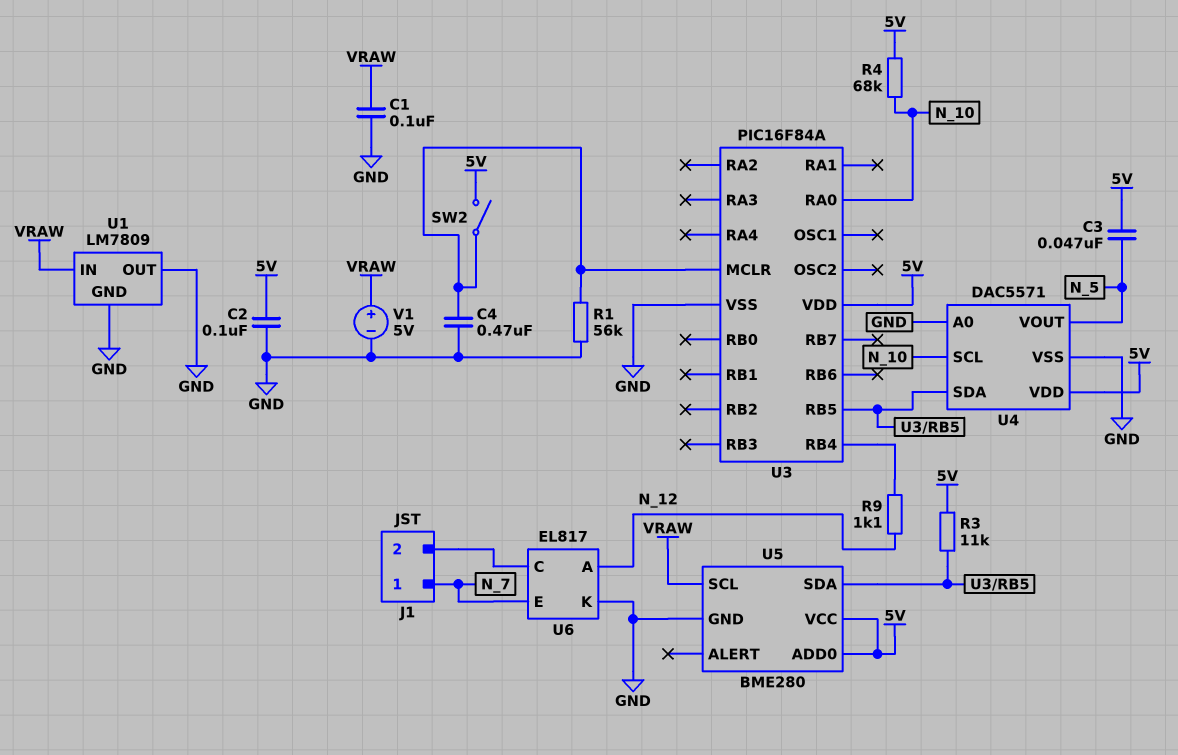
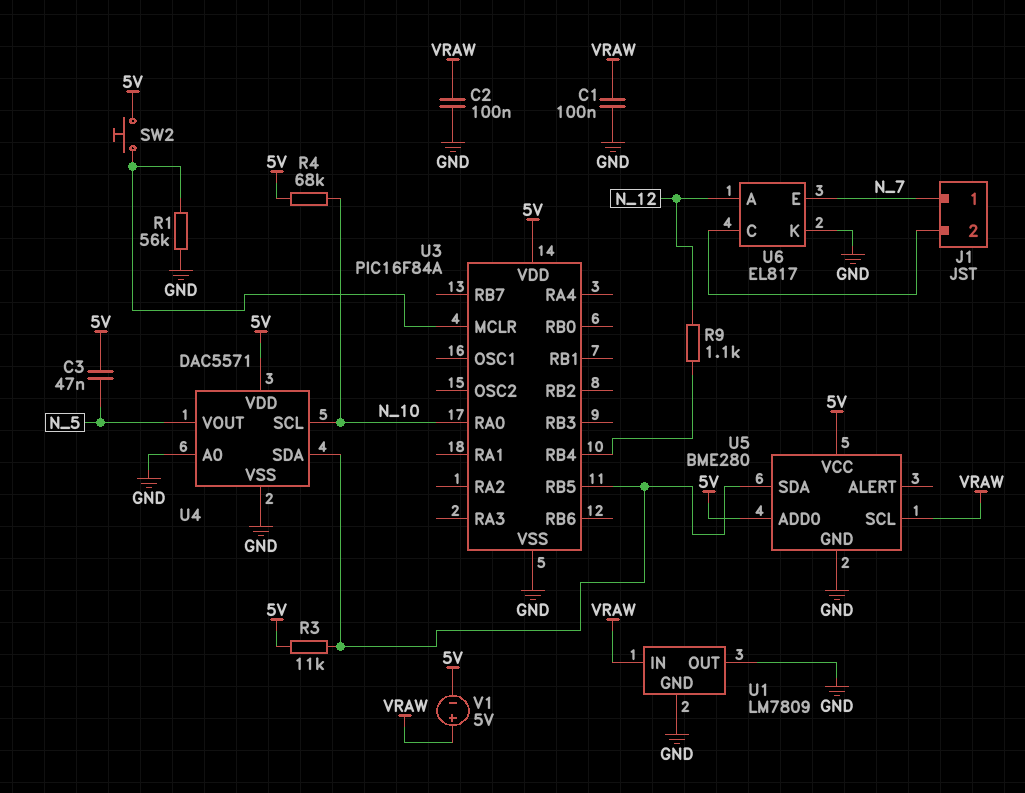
C2: 100nF (5V, GND) -> 100nF (GND, VRAW)
C4: 470nF (GND, U3/MCLR) -> none
SW2: switch (5V, U3/MCLR) -> button (5V, U3/MCLR)
V1: 5V (plus VRAW, minus GND) -> 5V (plus VRAW, minus 5V)

